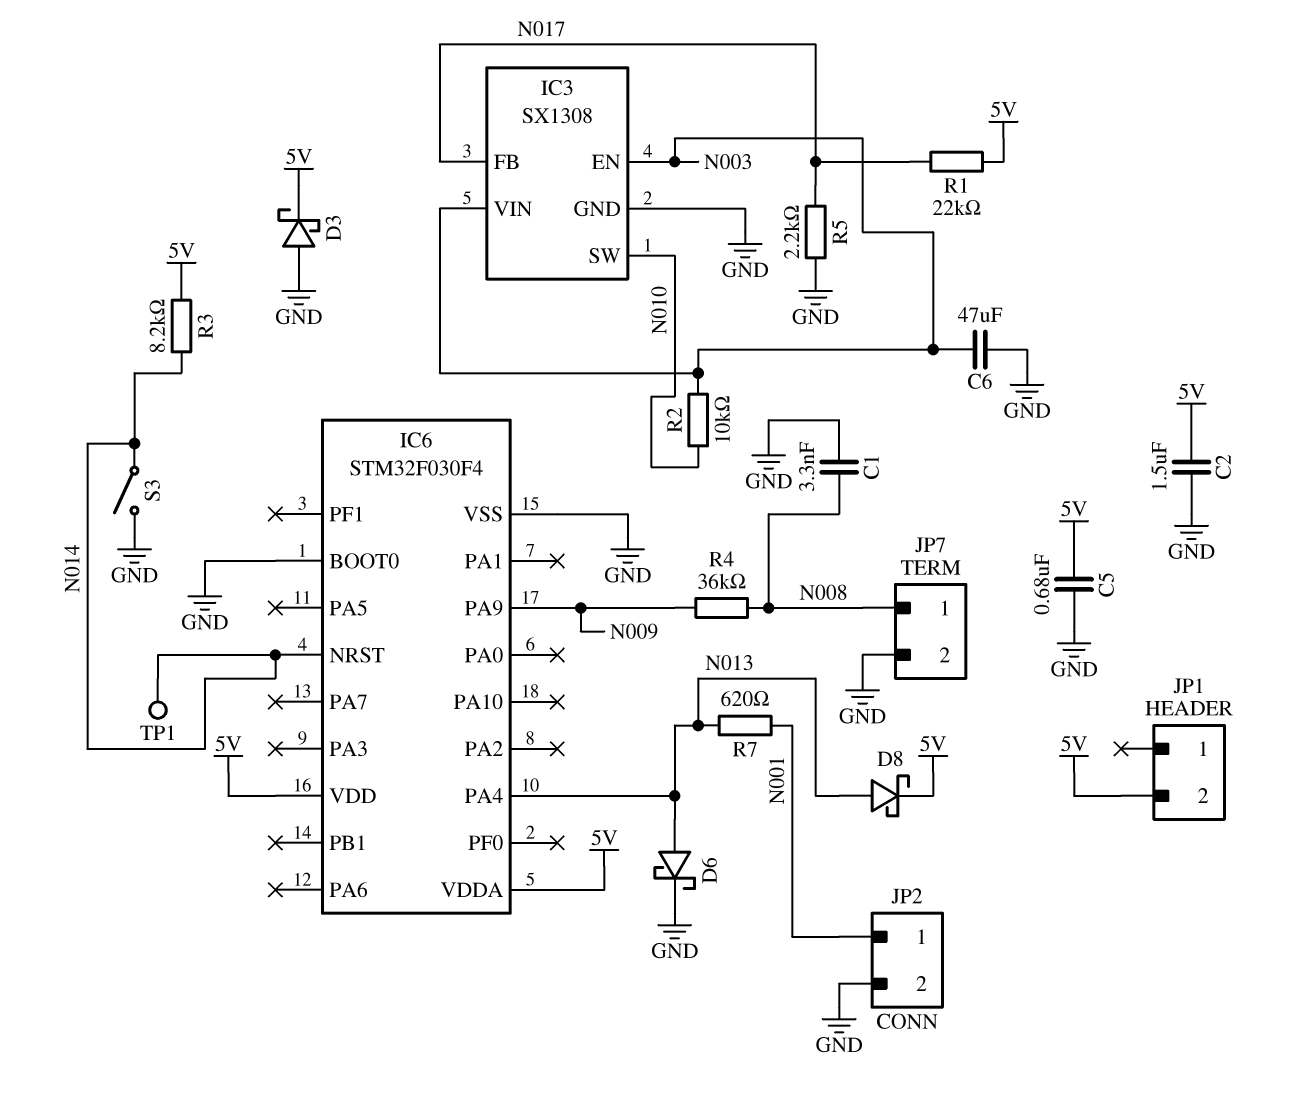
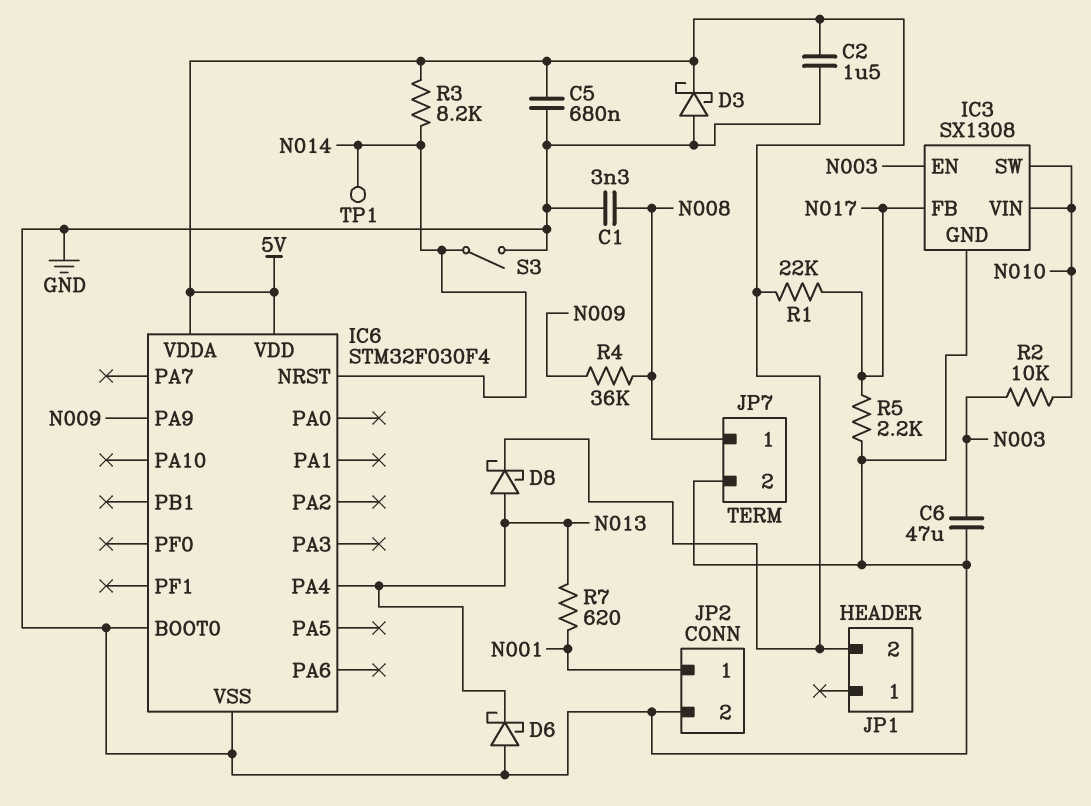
D6: schottky (A N013, K GND) -> schottky (A GND, K N013)
IC3 pin VIN: N003 -> N010

